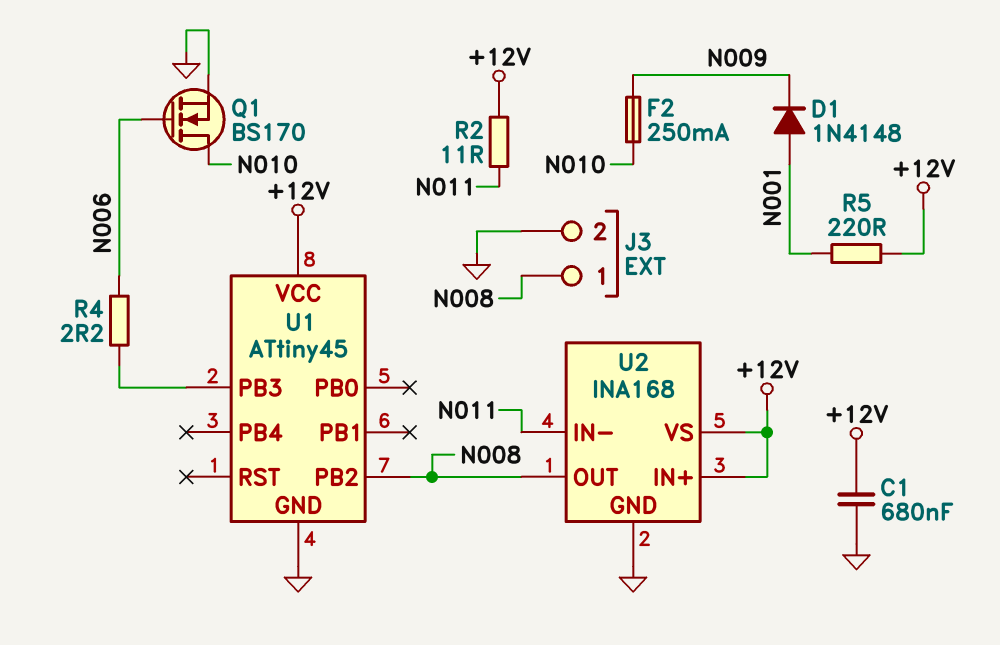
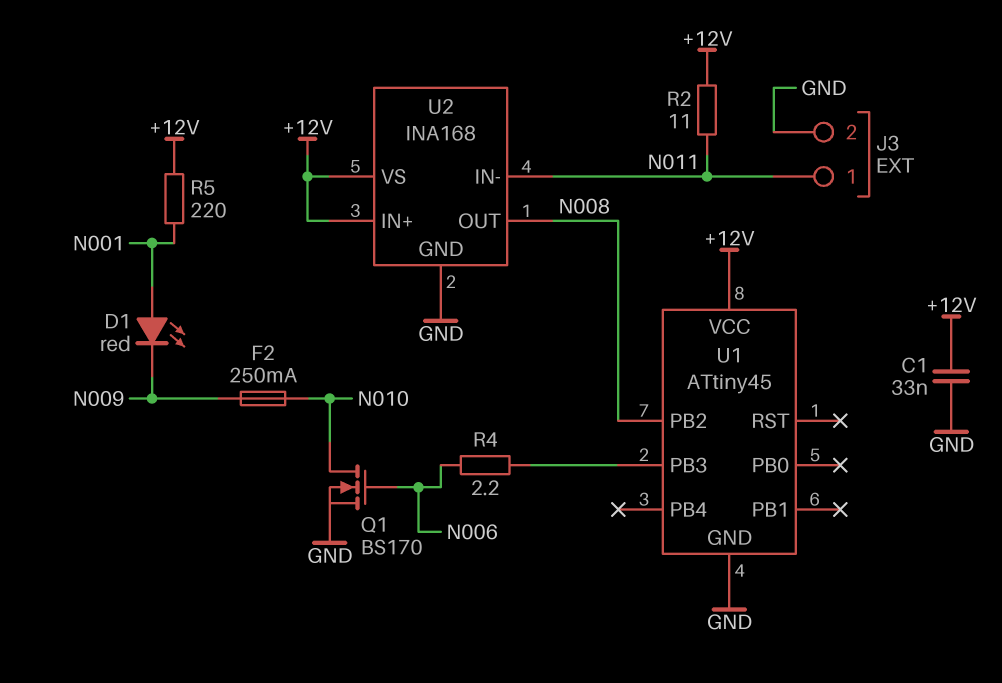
C1: 680nF (+12V, GND) -> 33nF (+12V, GND)
D1: diode 1N4148 (A N001, K N009) -> LED red (A N001, K N009)
J3 pin 1: N008 -> N011

